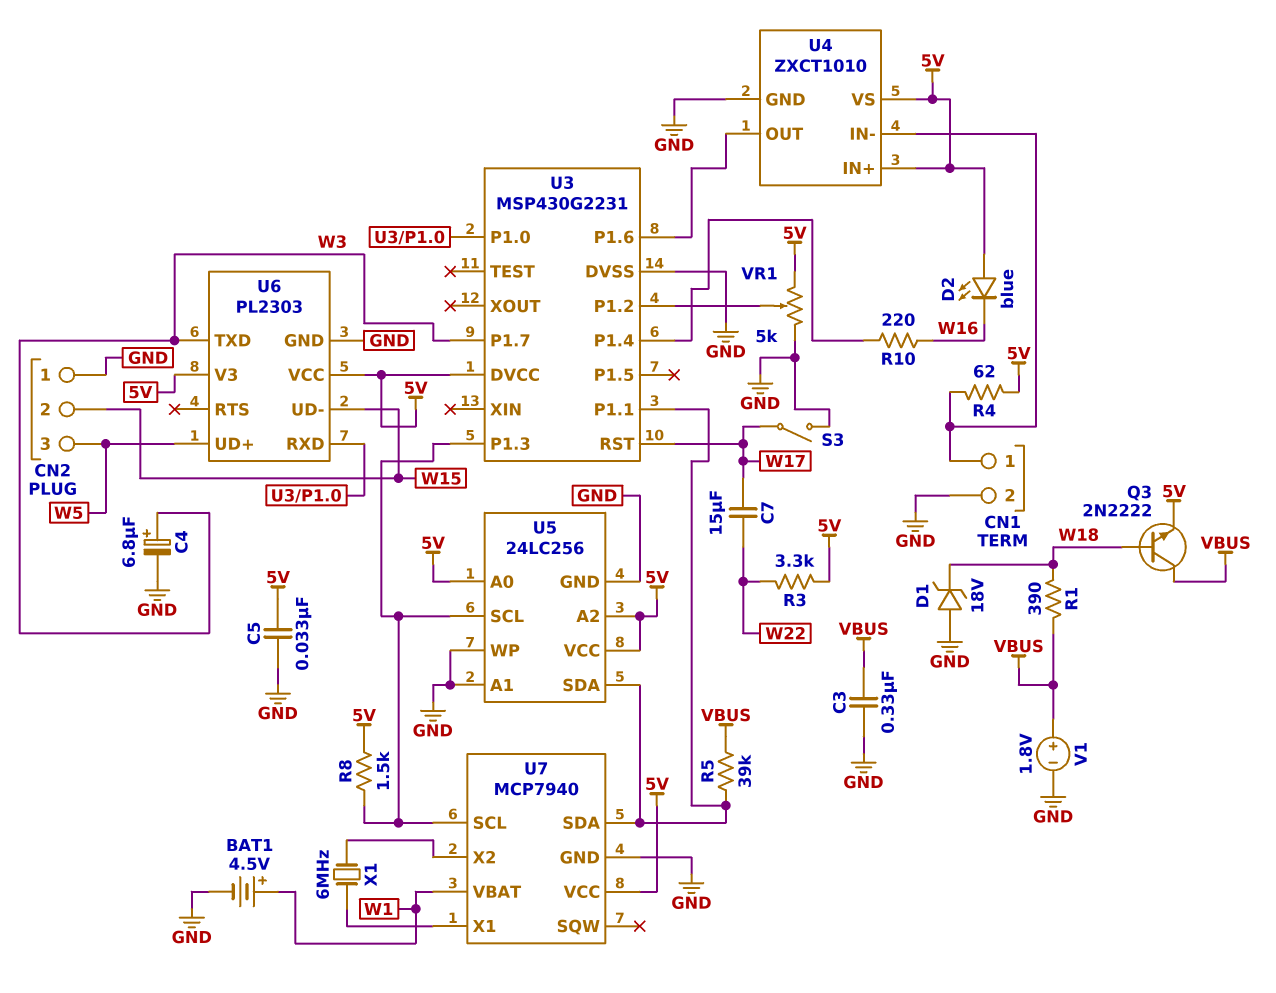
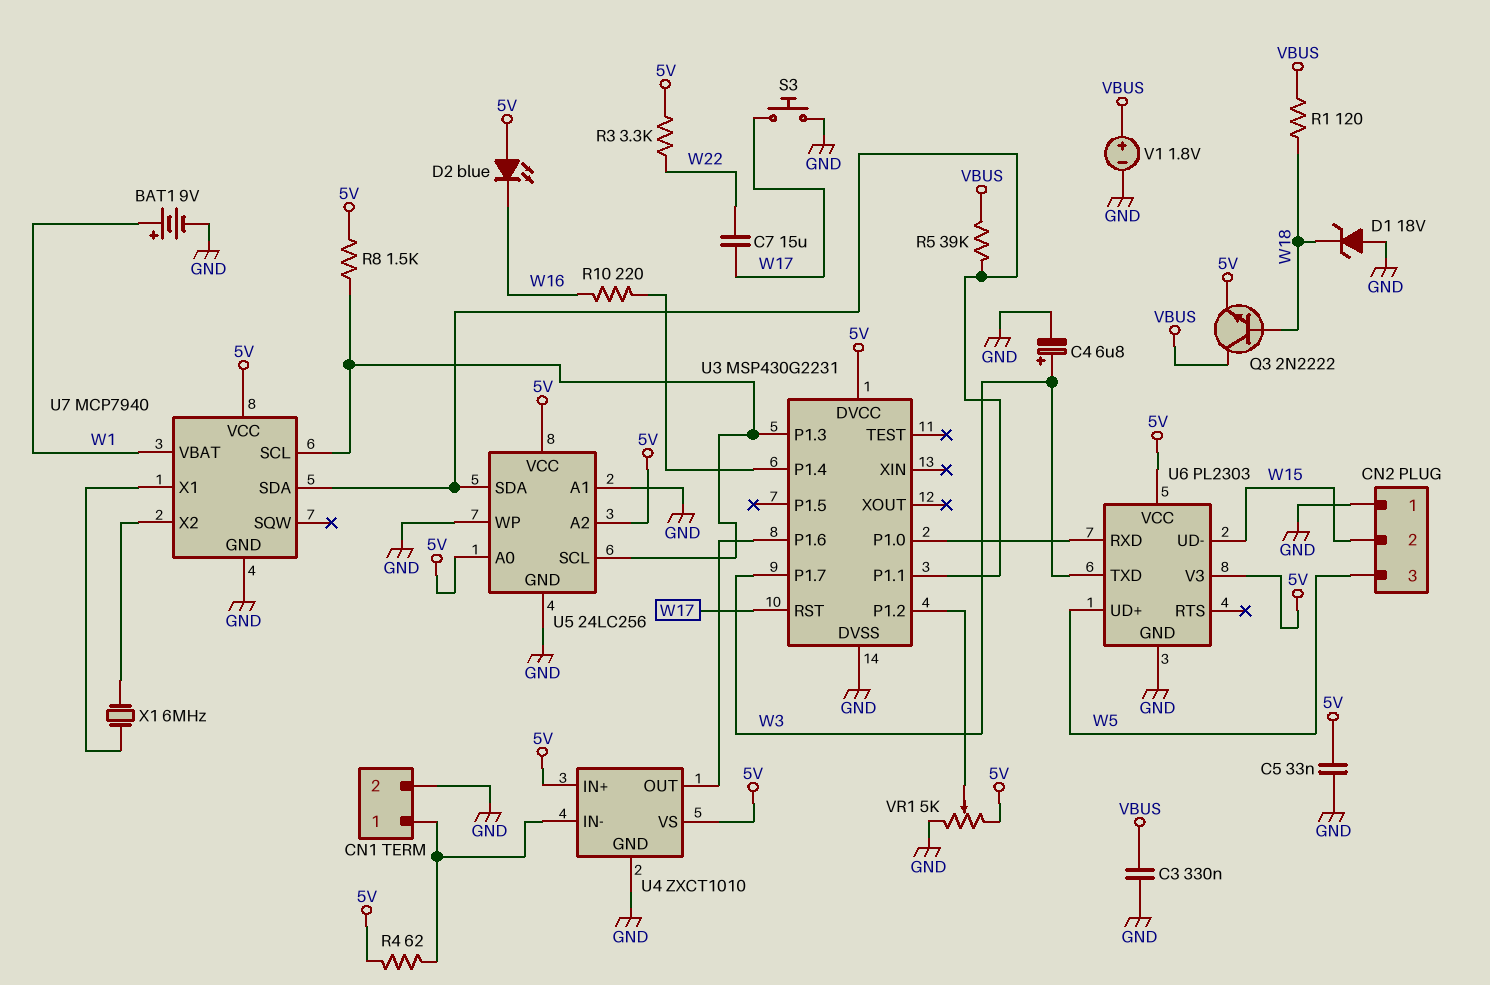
BAT1: 4.5V (plus W1, minus GND) -> 9V (plus W1, minus GND)
R1: 390 (VBUS, W18) -> 120 (VBUS, W18)
S3: switch (GND, W17) -> button (GND, W17)

